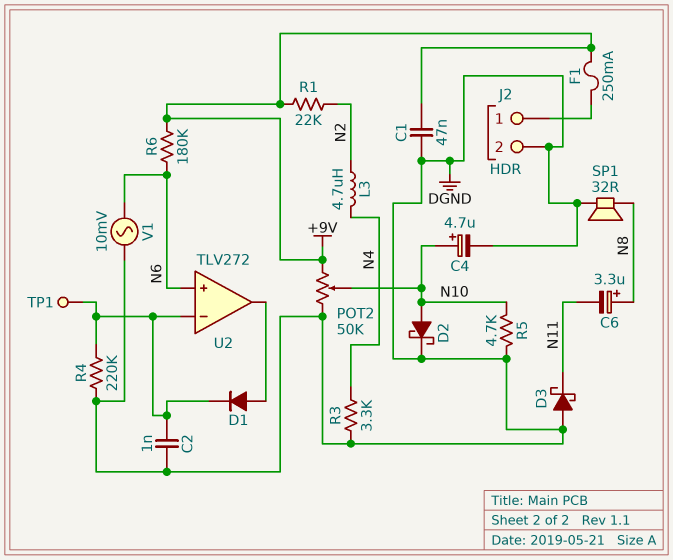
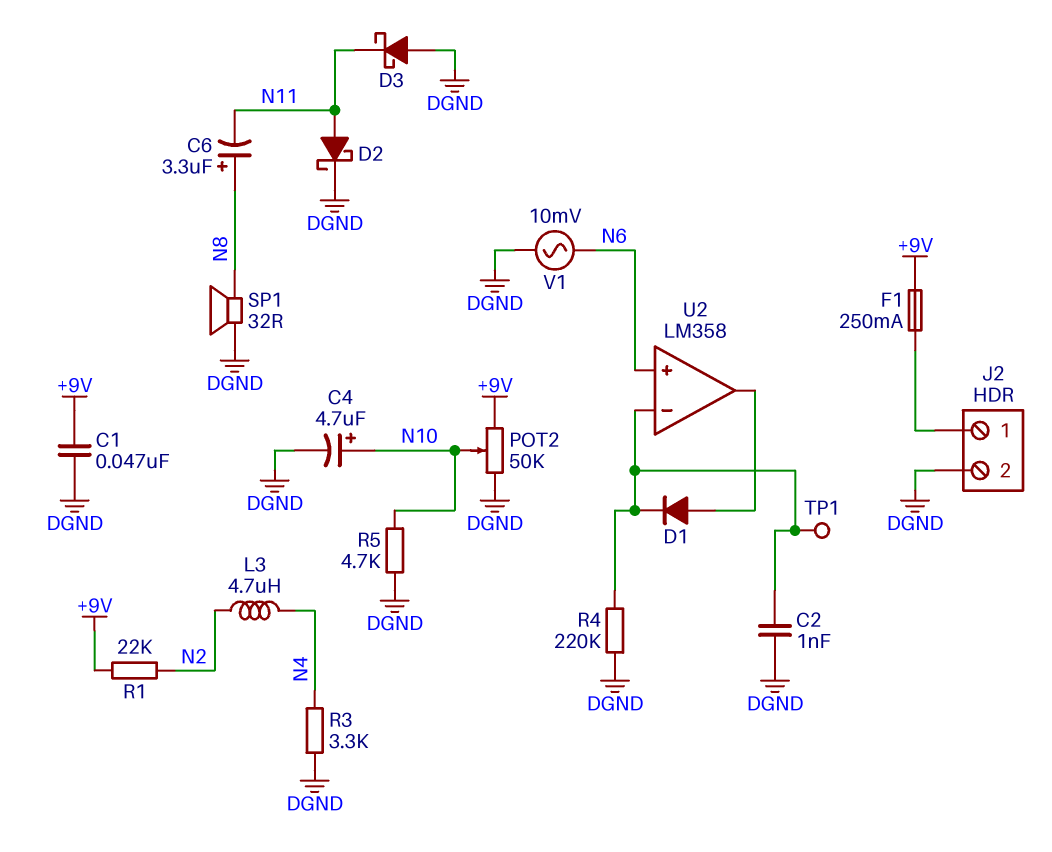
D2: schottky (A N10, K DGND) -> schottky (A N11, K DGND)
R6: 180k (+9V, N6) -> none
U2: TLV272 -> LM358

